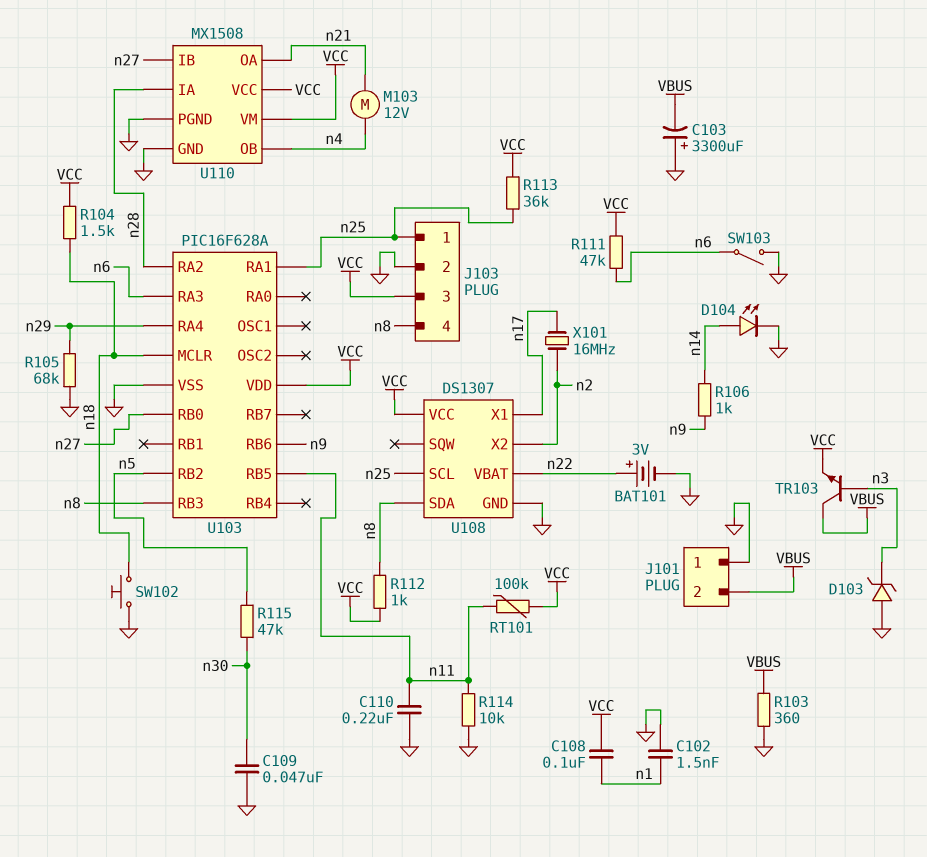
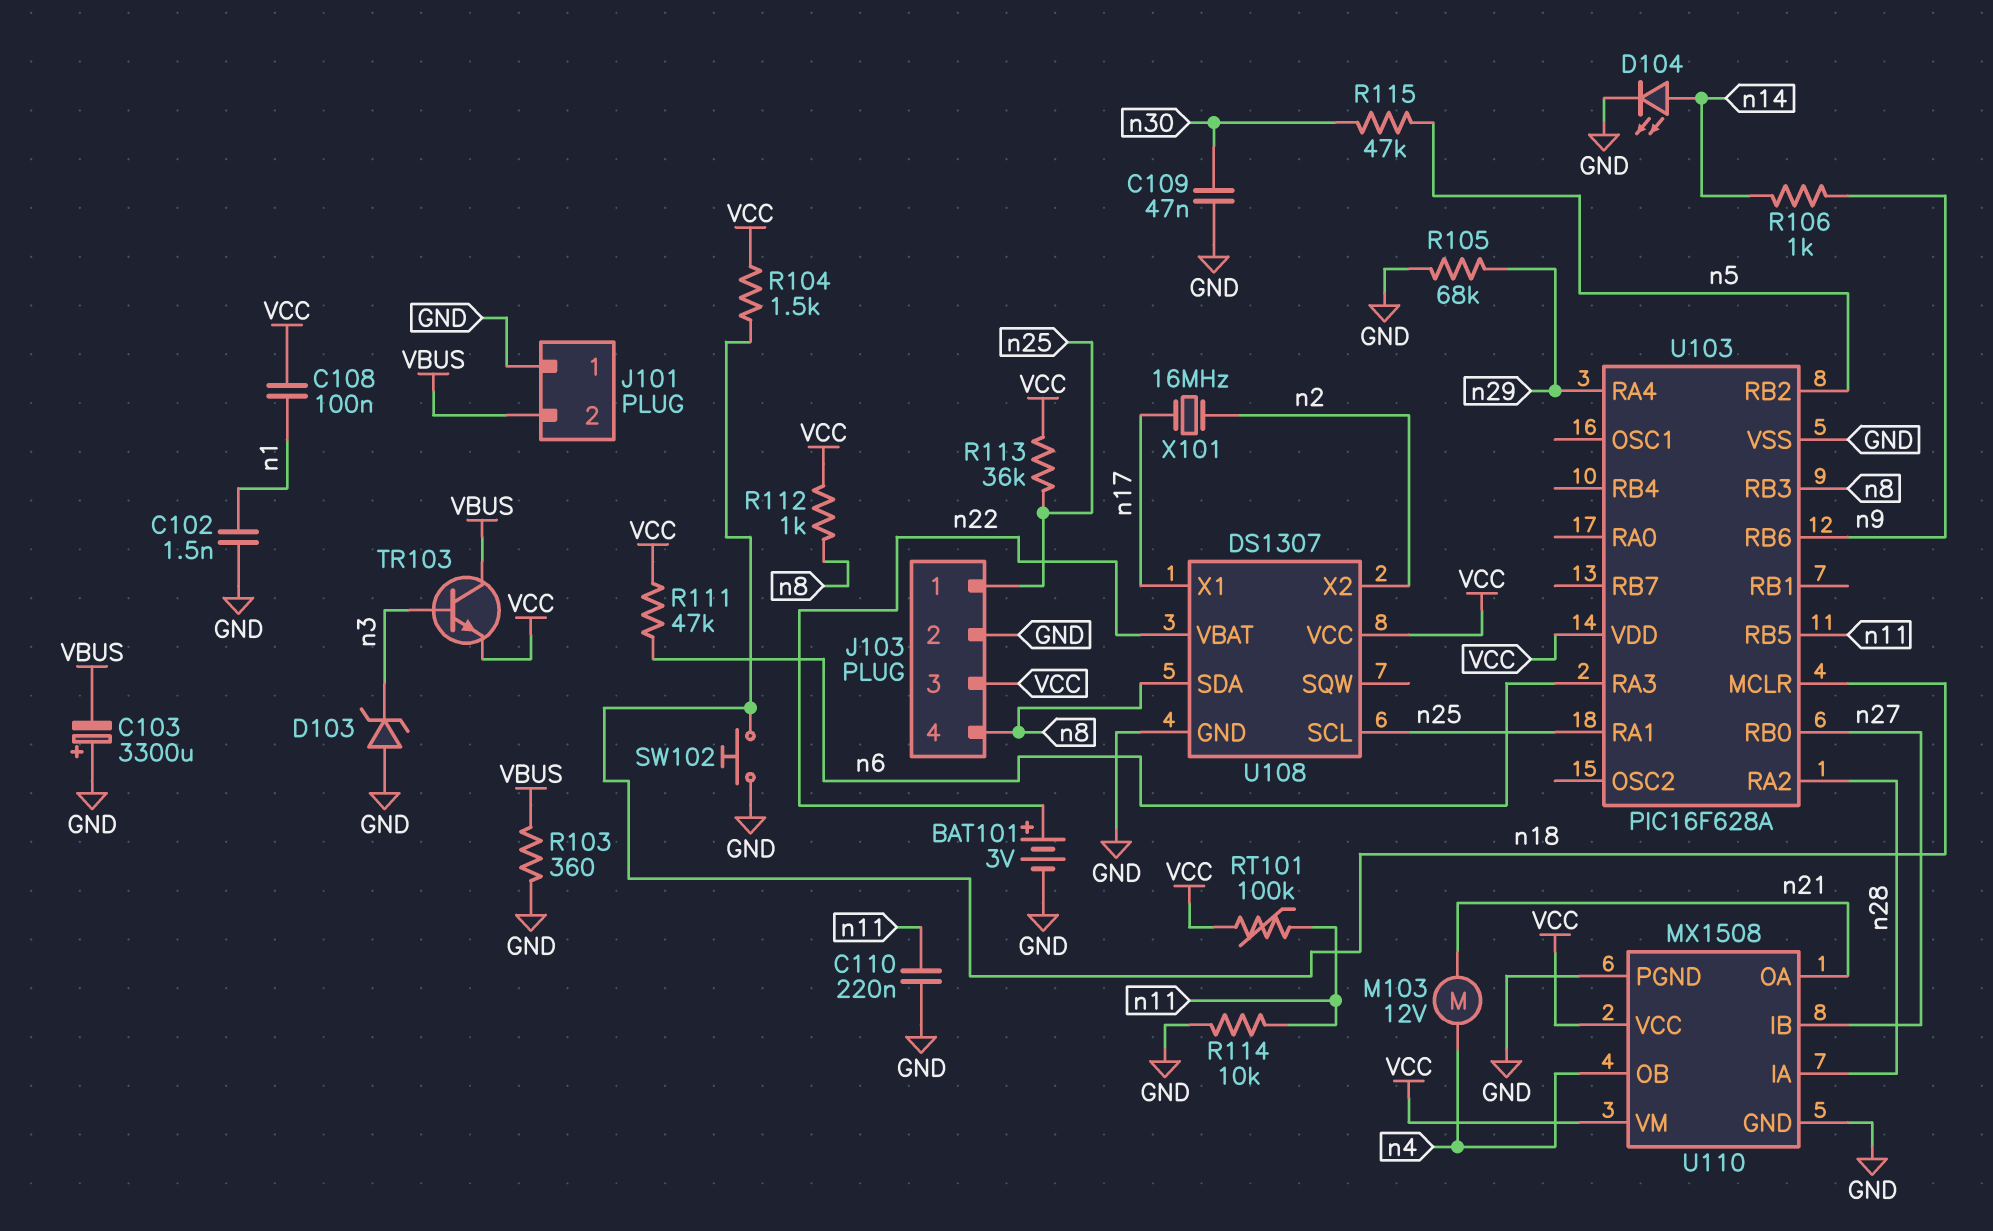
SW103: switch (GND, n6) -> none

